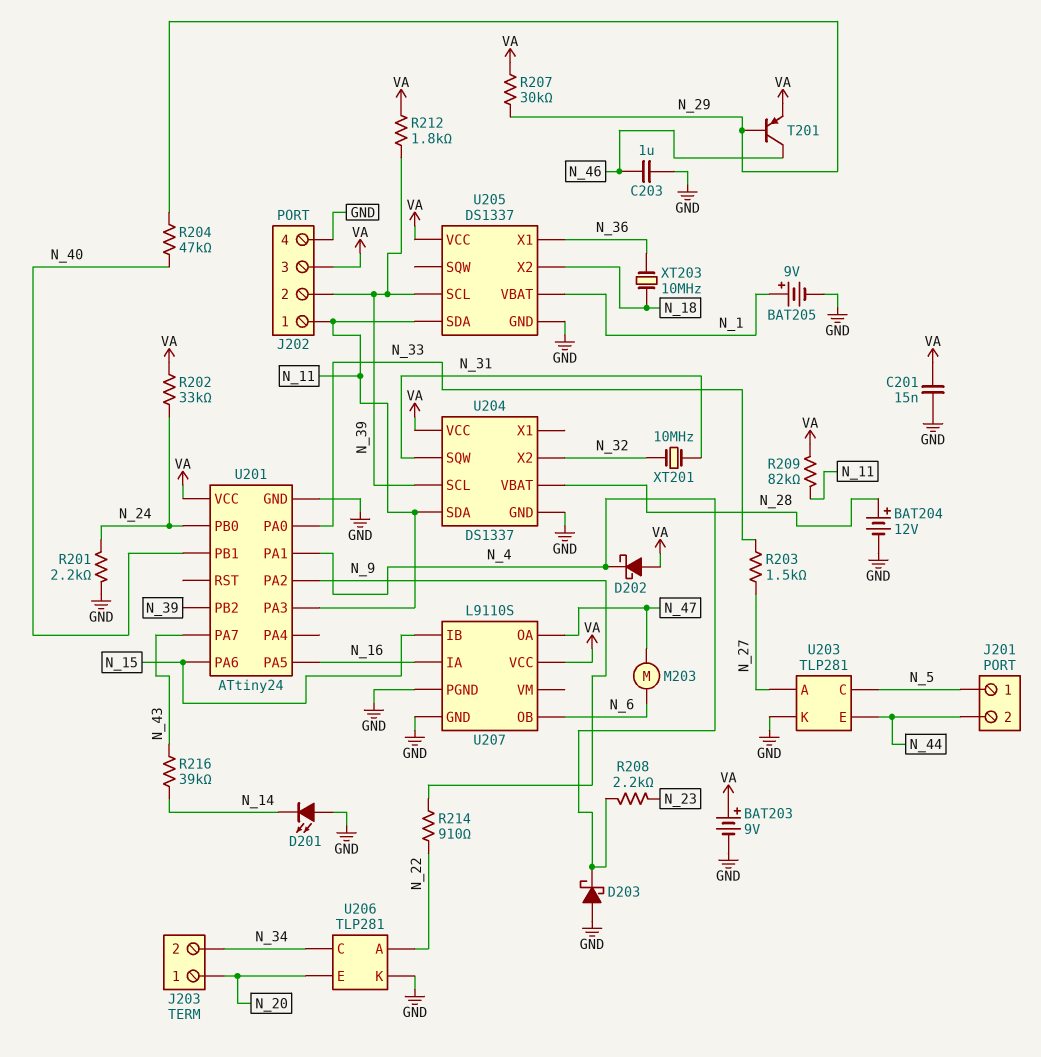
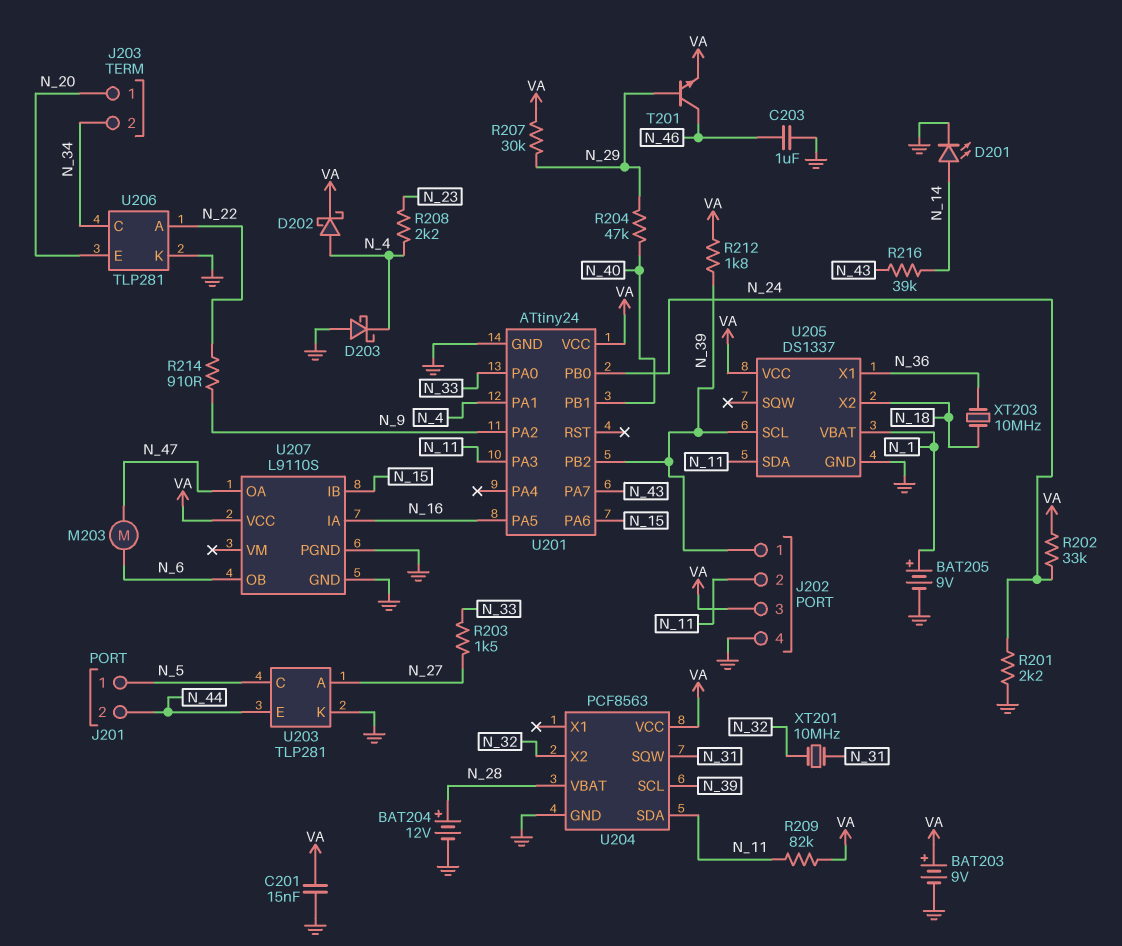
D201: LED (A GND, K N_14) -> LED (A N_14, K GND)
D202: schottky (A VA, K N_4) -> schottky (A N_4, K VA)
J202 pin 1: N_11 -> N_39
J202 pin 2: N_39 -> N_11
T201: PNP (B N_29, C N_46, E VA) -> NPN (B N_29, C N_46, E VA)
U204: DS1337 -> PCF8563

